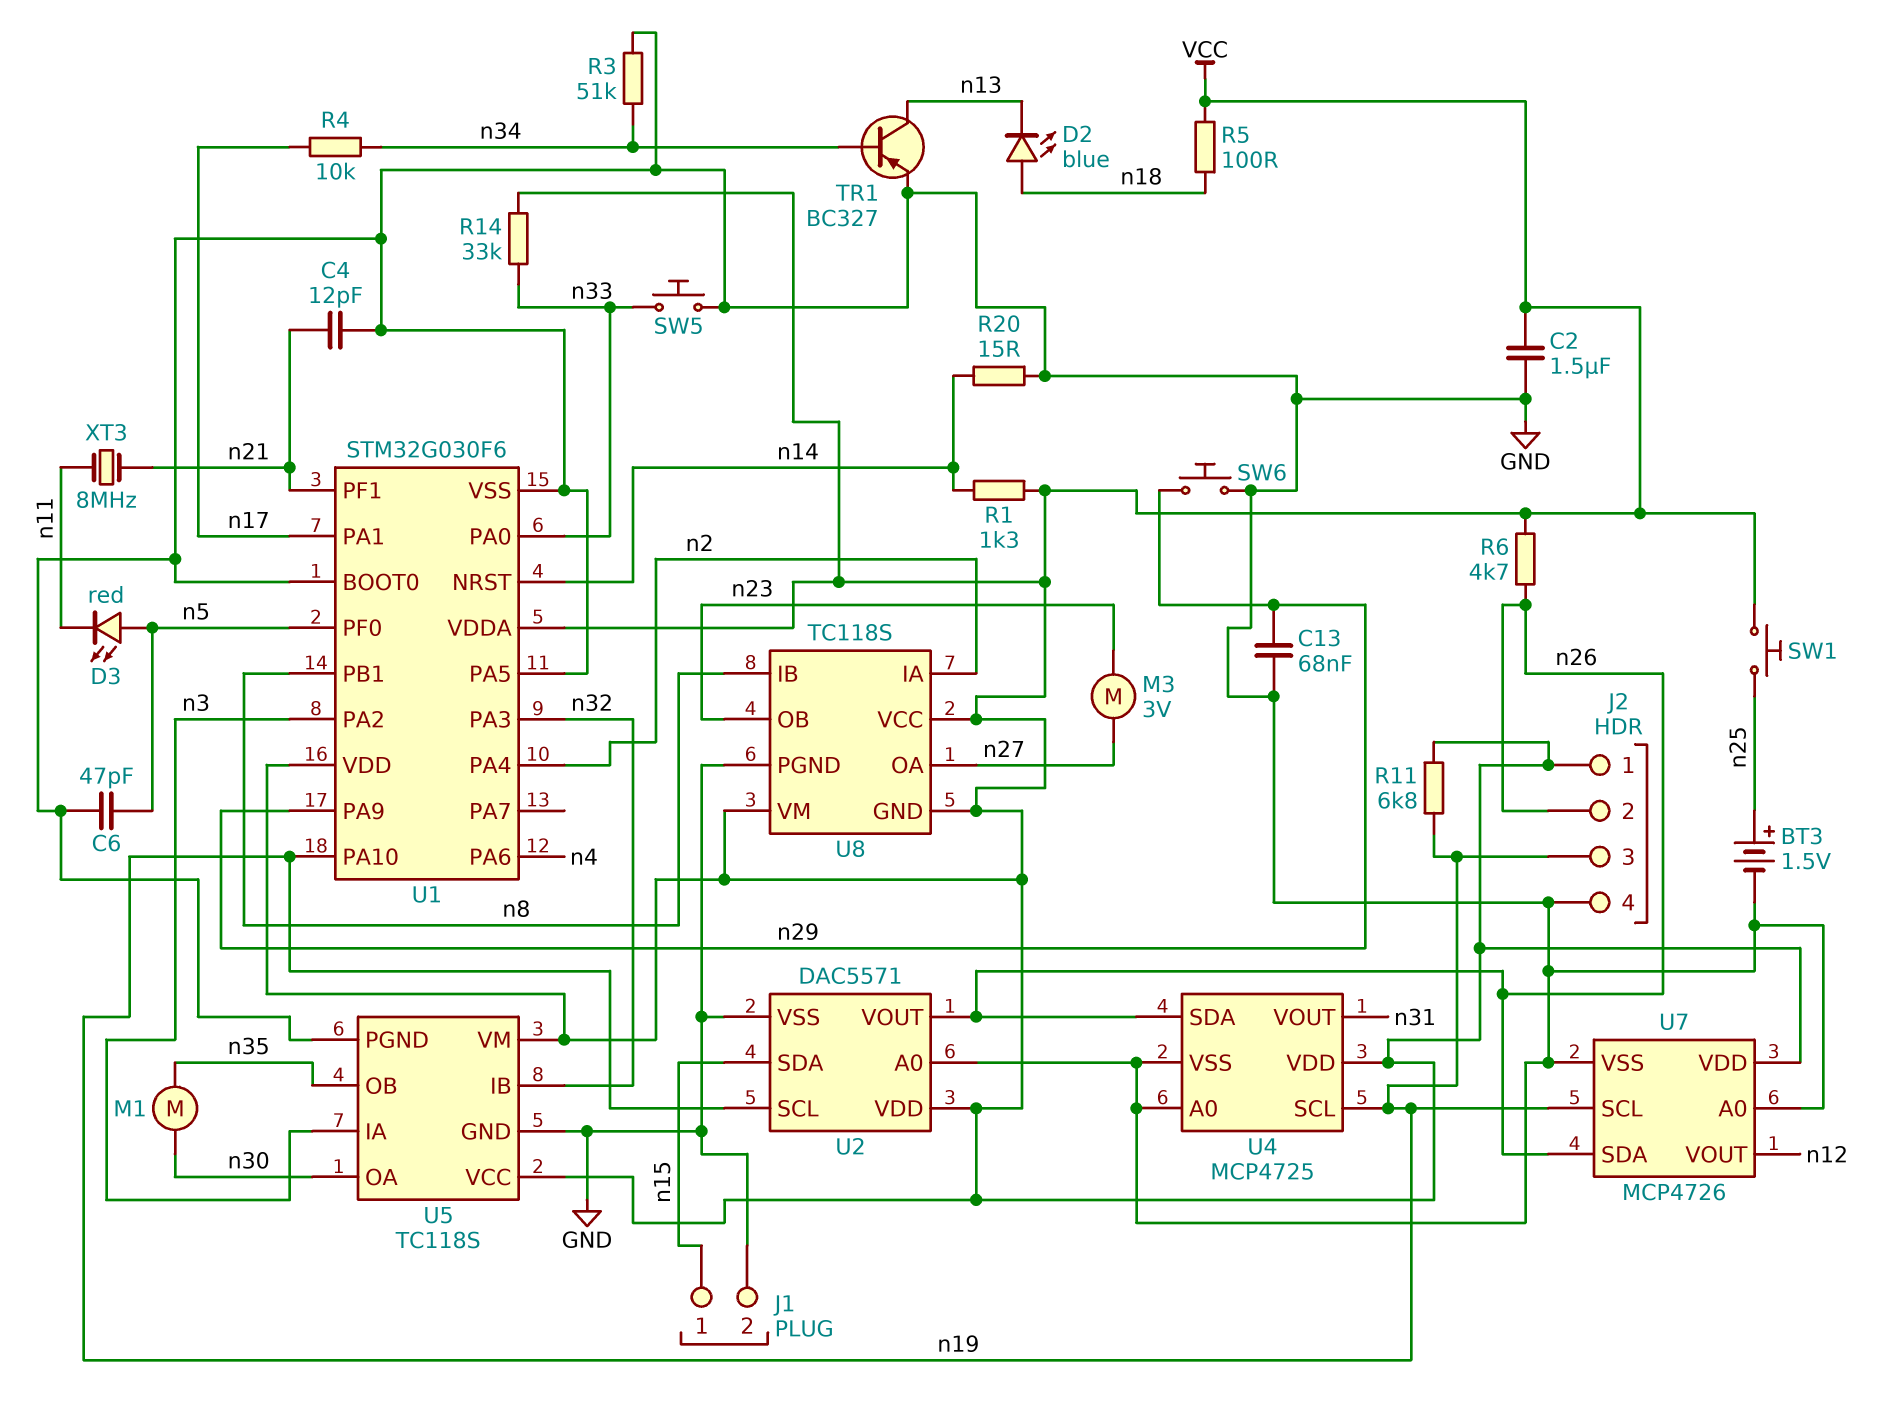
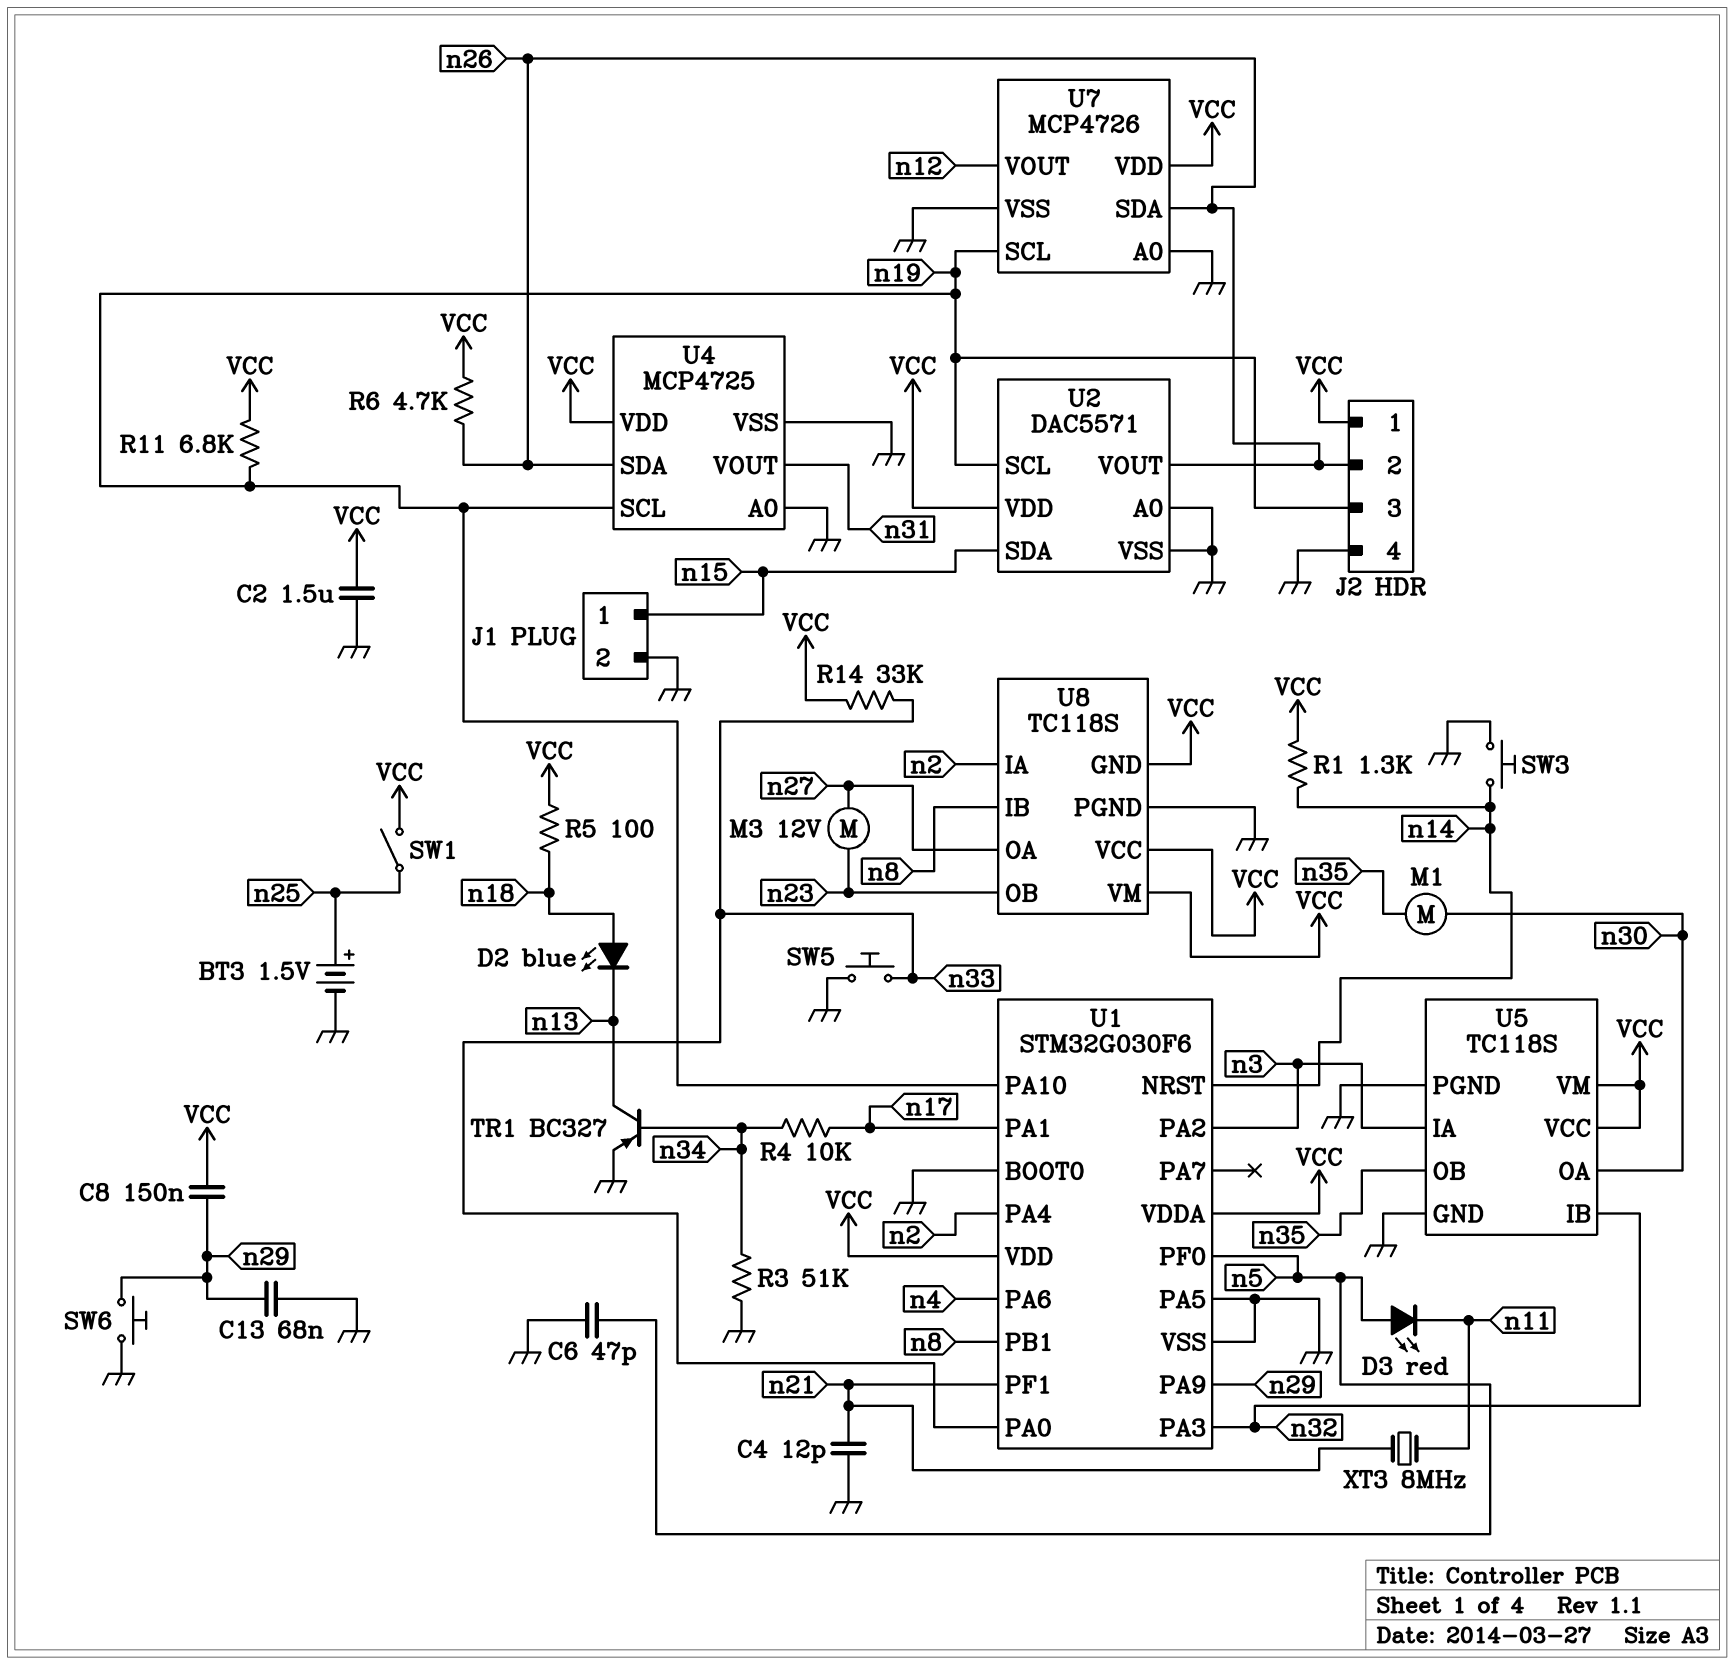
C8: none -> 150nF (VCC, n29)
M3: motor 3V (n23, n27) -> motor 12V (n23, n27)
R20: 15 (GND, n14) -> none
SW1: button (VCC, n25) -> switch (VCC, n25)
SW3: none -> button (GND, n14)

